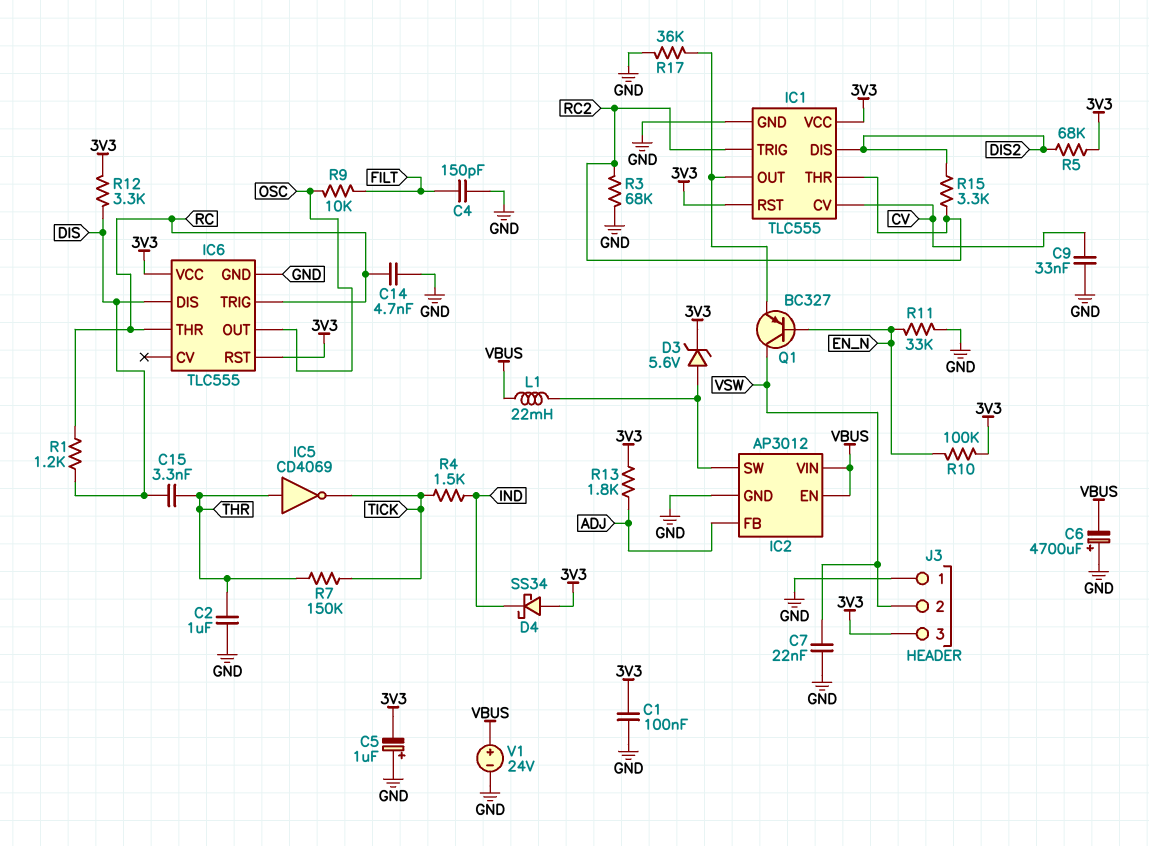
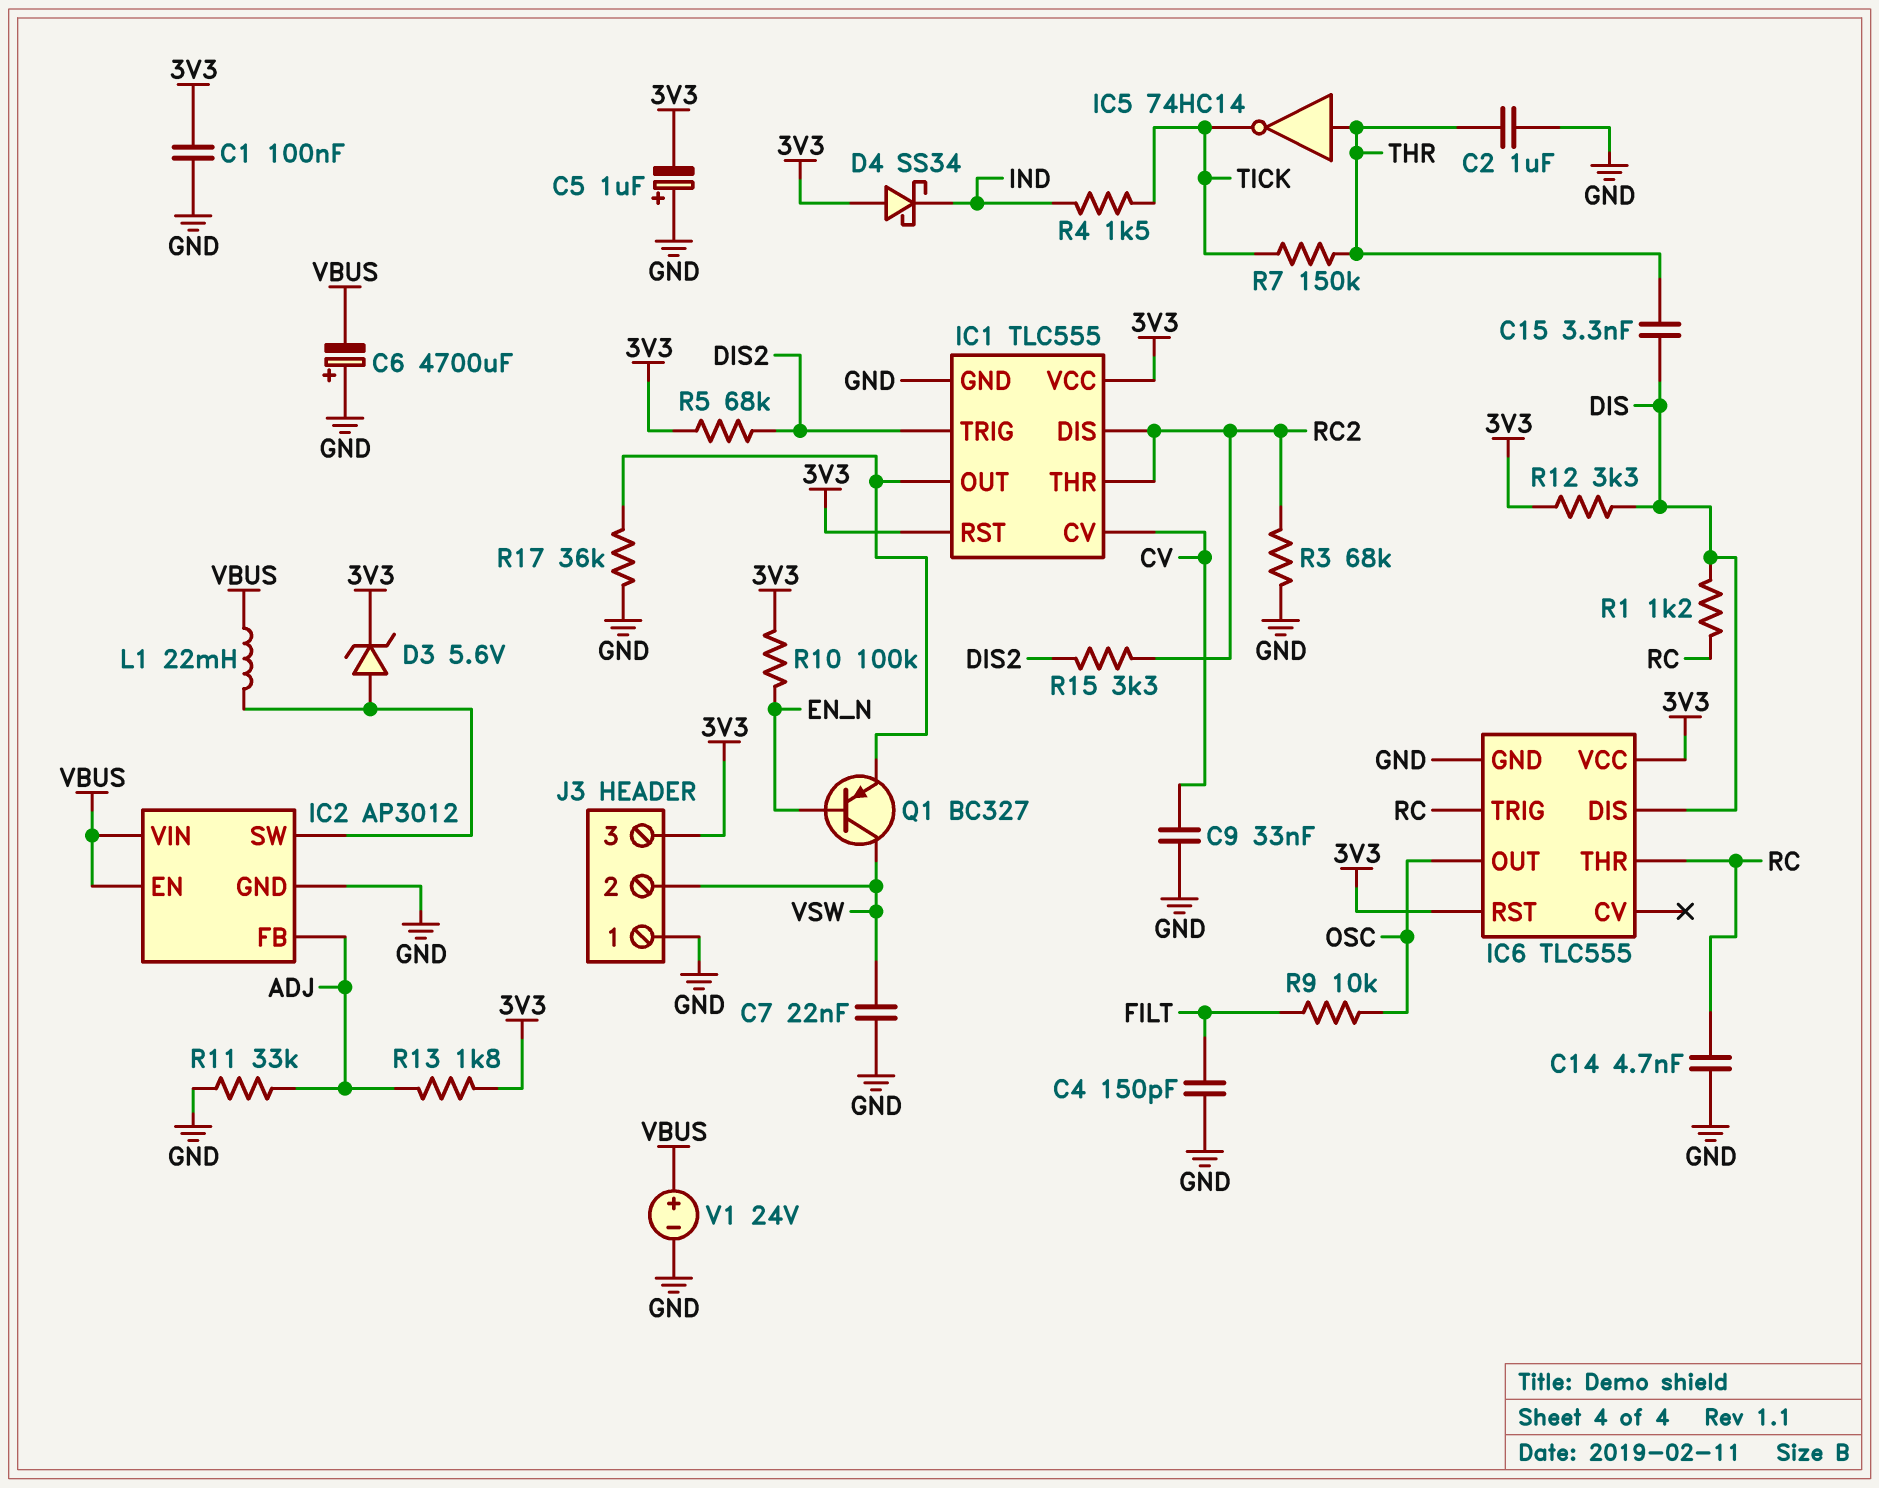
IC1 pin DIS: DIS2 -> RC2
IC1 pin TRIG: RC2 -> DIS2
IC5: NOT CD4069 (in THR, out TICK) -> NOT 74HC14 (in THR, out TICK)
R11: 33k (EN_N, GND) -> 33k (ADJ, GND)

